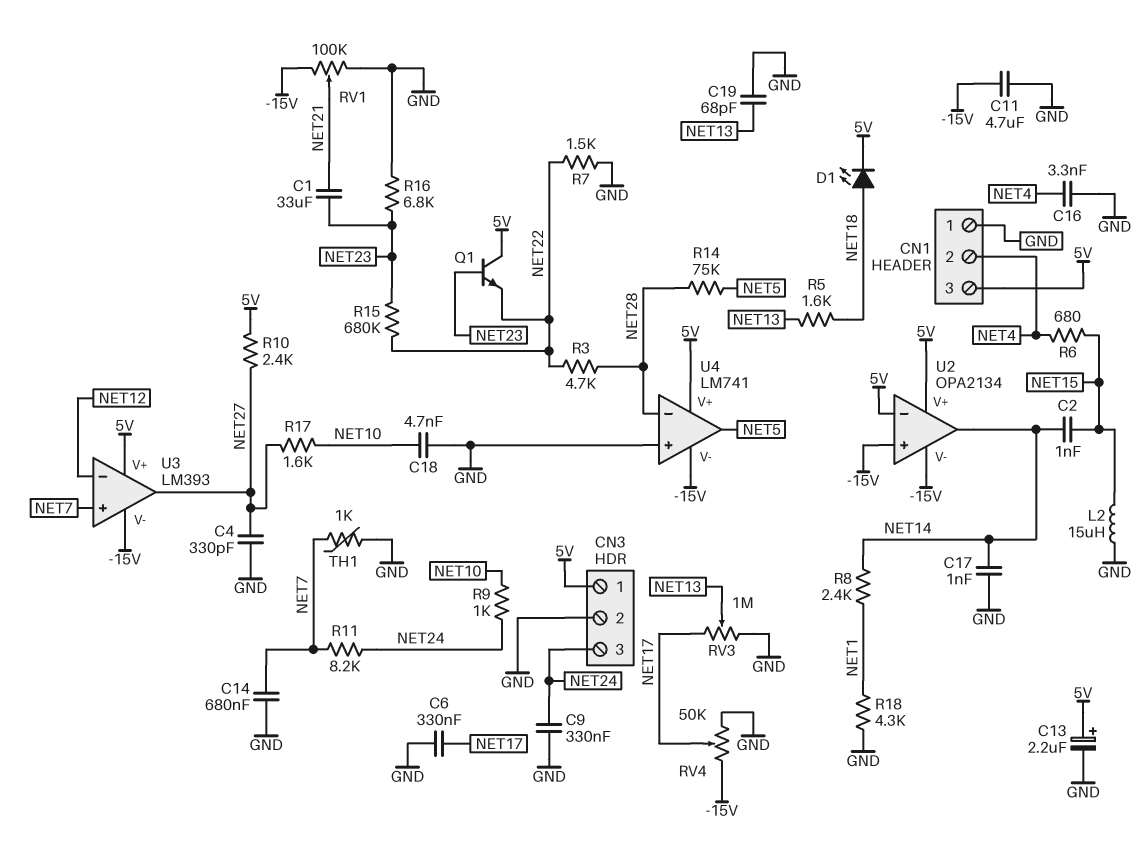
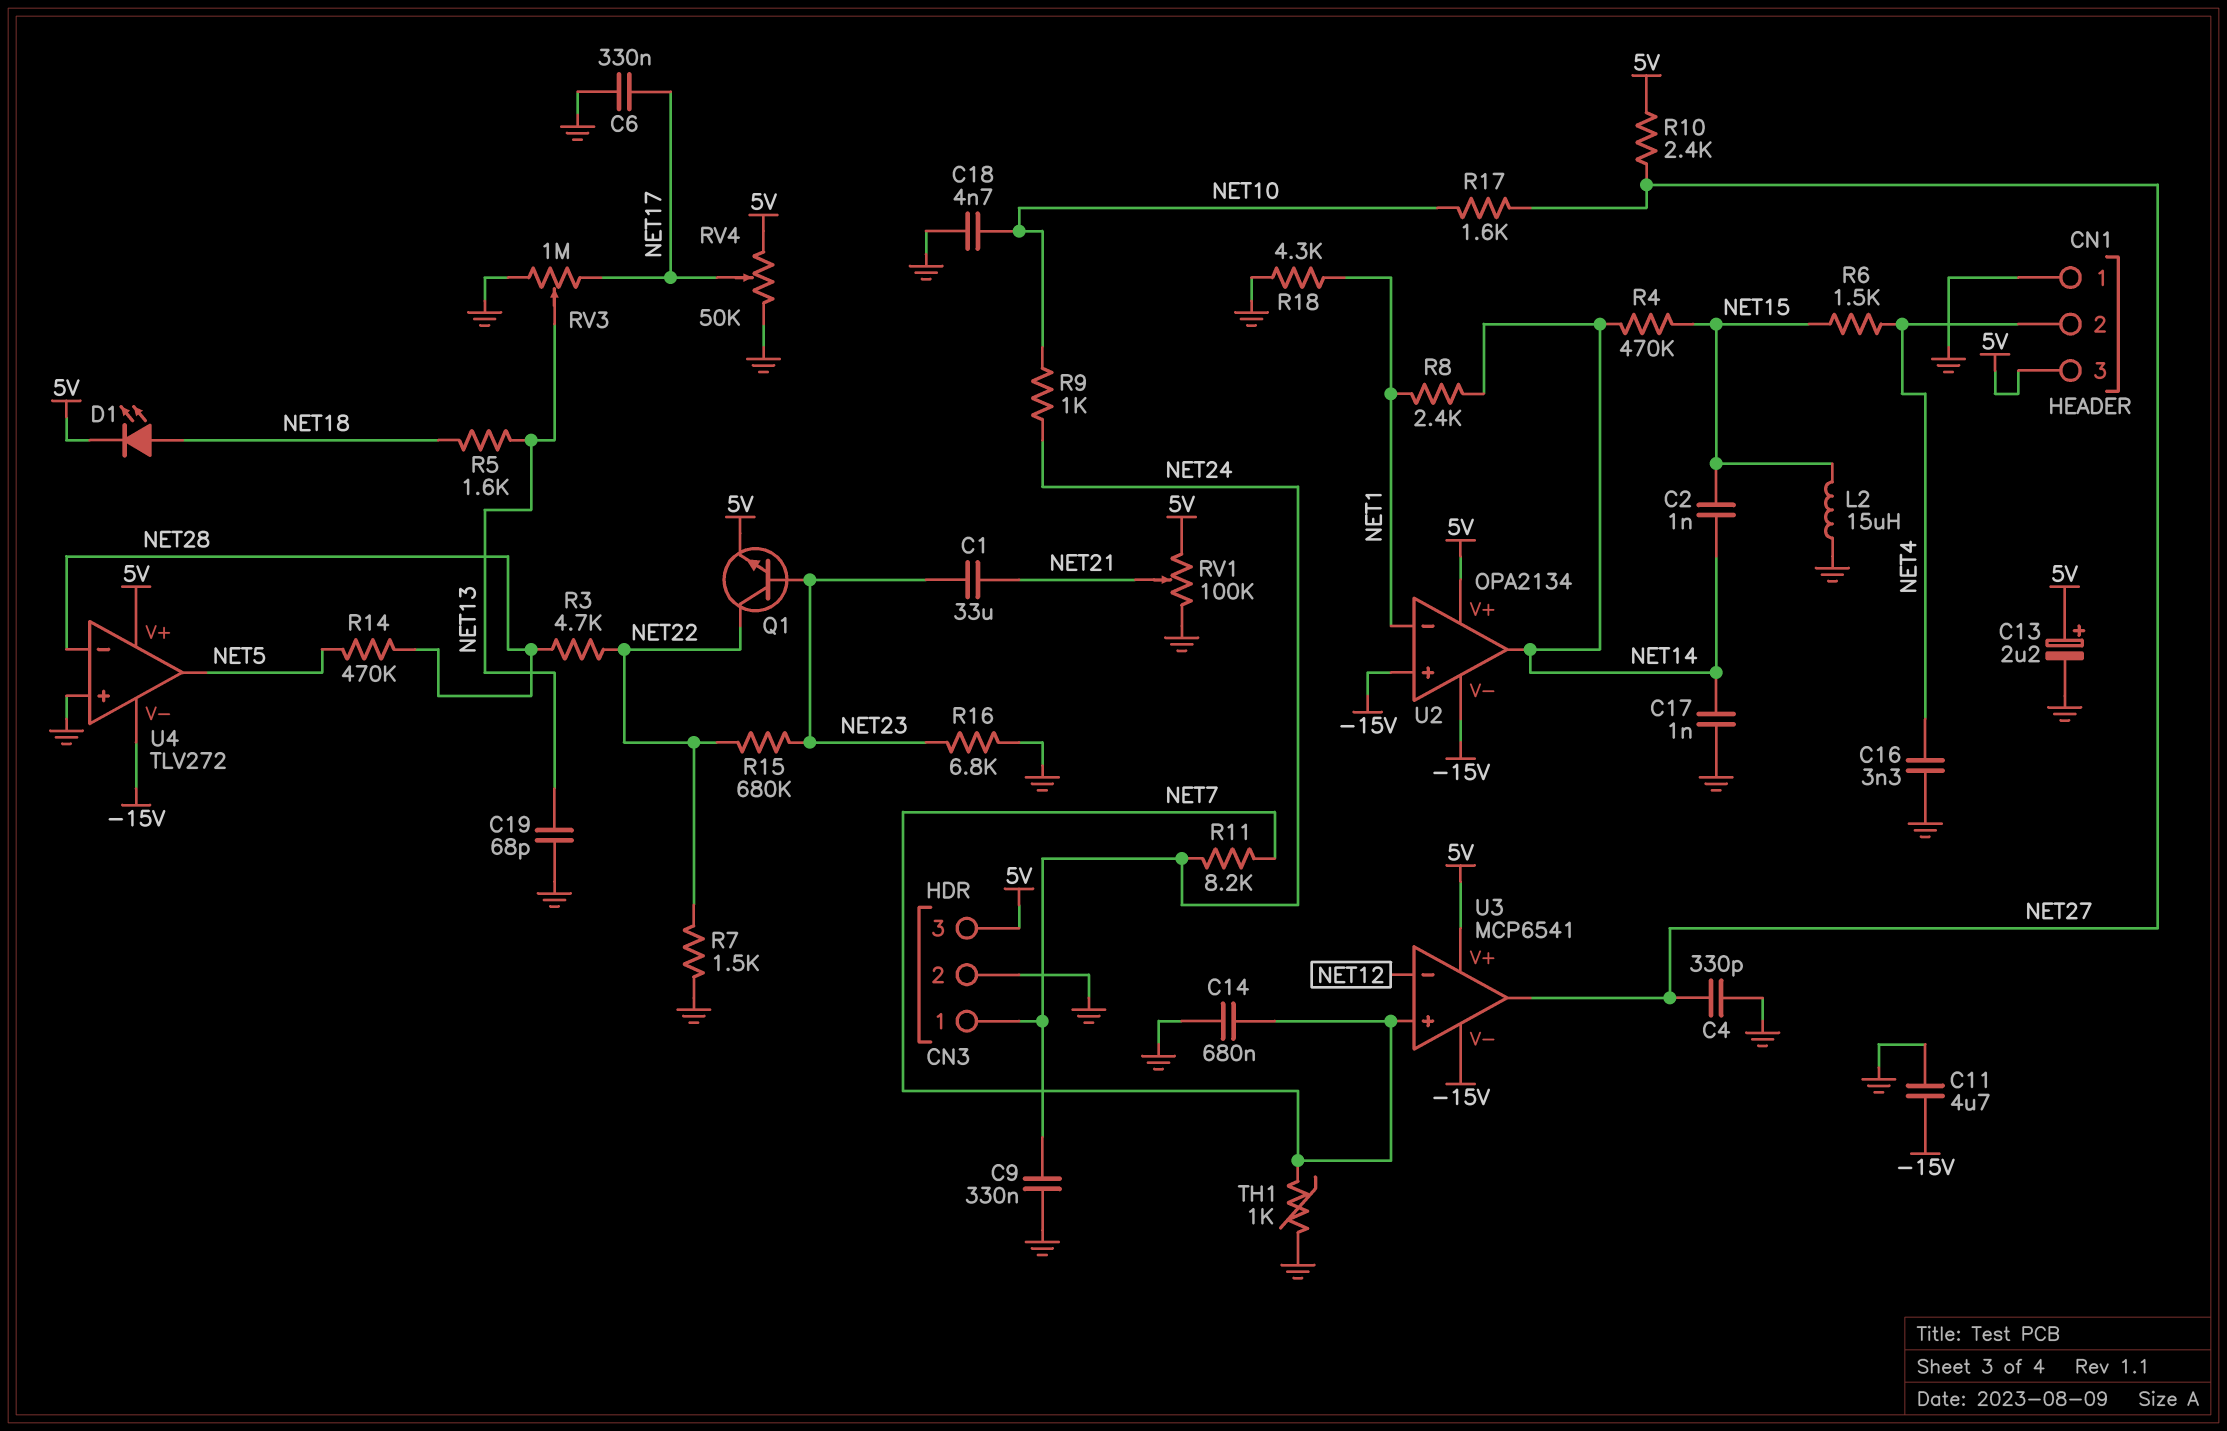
CN3 pin 1: 5V -> NET24
CN3 pin 3: NET24 -> 5V
Q1: NPN (B NET23, C 5V, E NET22) -> NPN (B NET23, C NET22, E 5V)
R4: none -> 470k (NET14, NET15)
R6: 680 (NET4, NET15) -> 1.5k (NET4, NET15)
R14: 75k (NET5, NET28) -> 470k (NET5, NET28)
RV1: 100k (-15V, GND, wiper NET21) -> 100k (5V, GND, wiper NET21)
RV4: 50k (-15V, GND, wiper NET17) -> 50k (5V, GND, wiper NET17)
U2 pin in-: 5V -> NET1
U3: LM393 -> MCP6541
U4: LM741 -> TLV272

